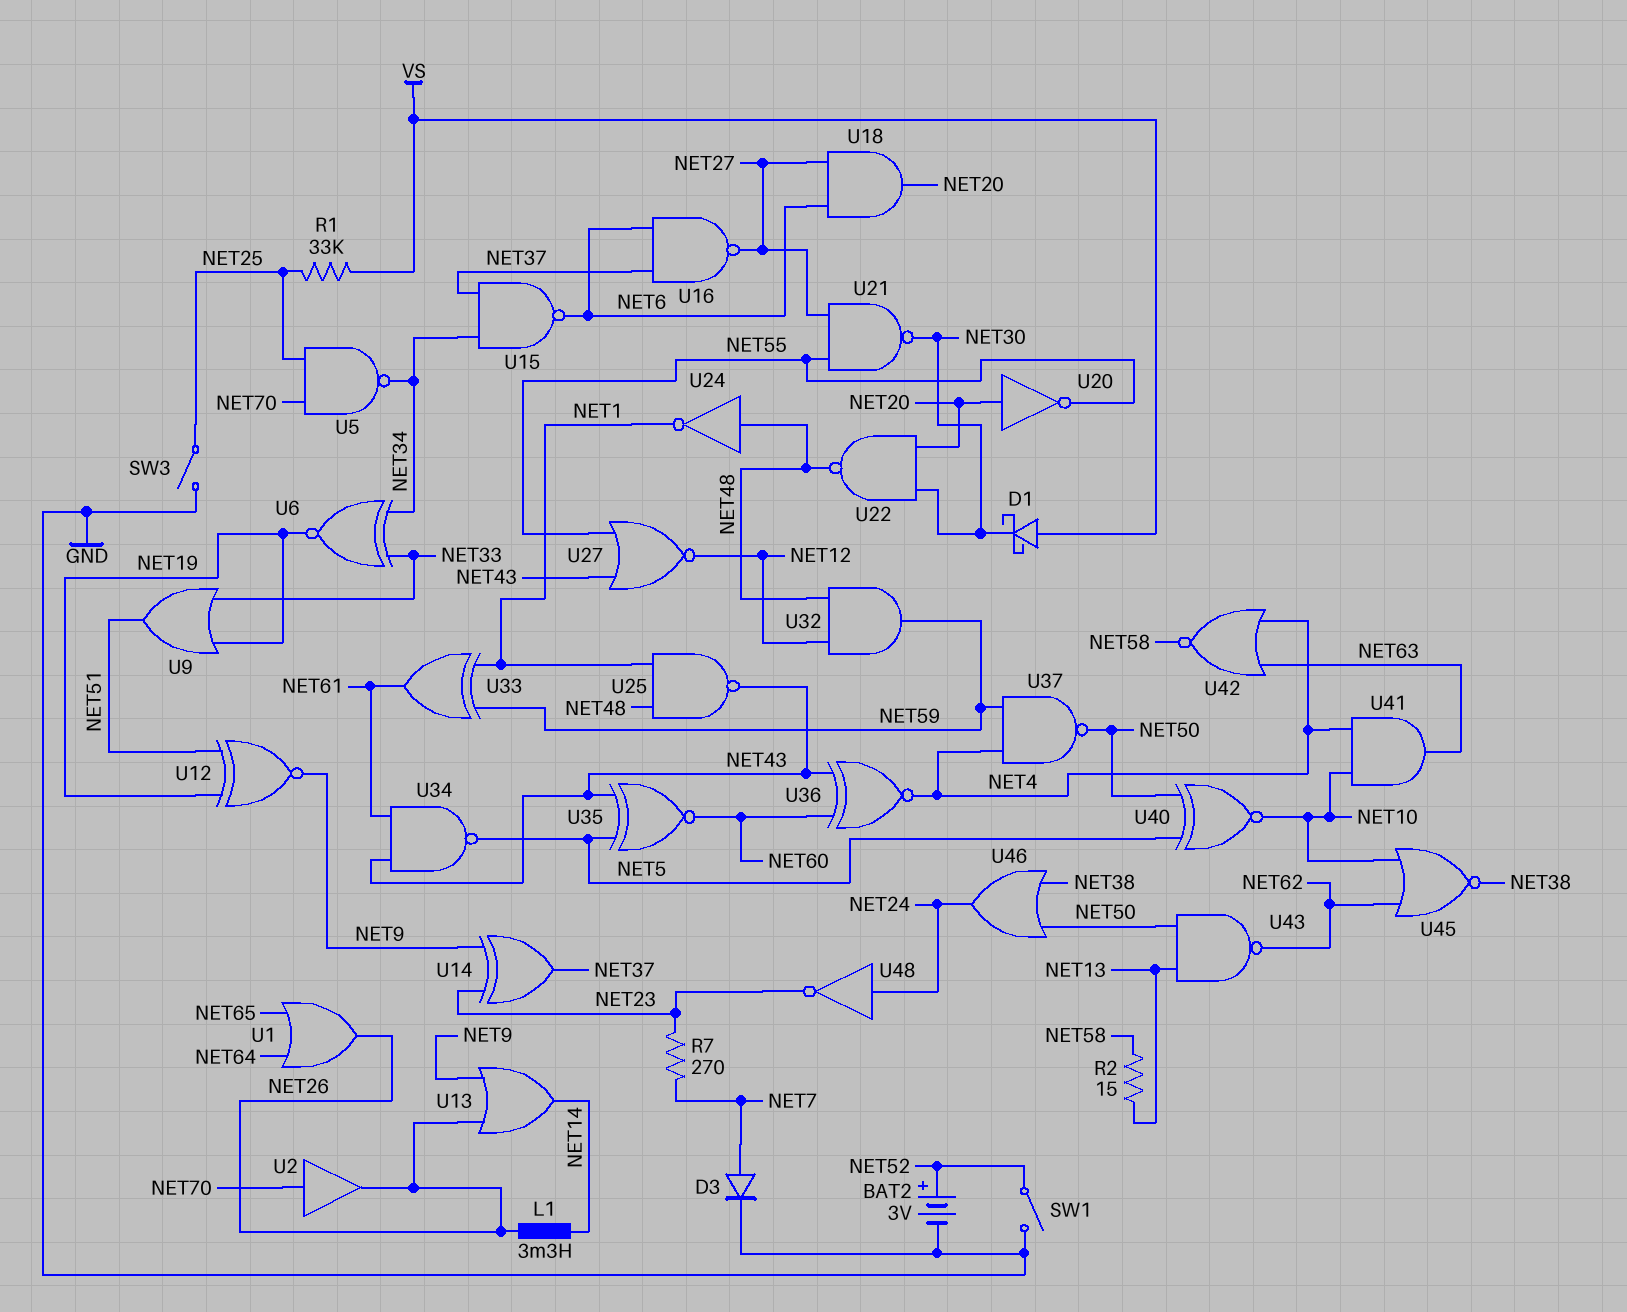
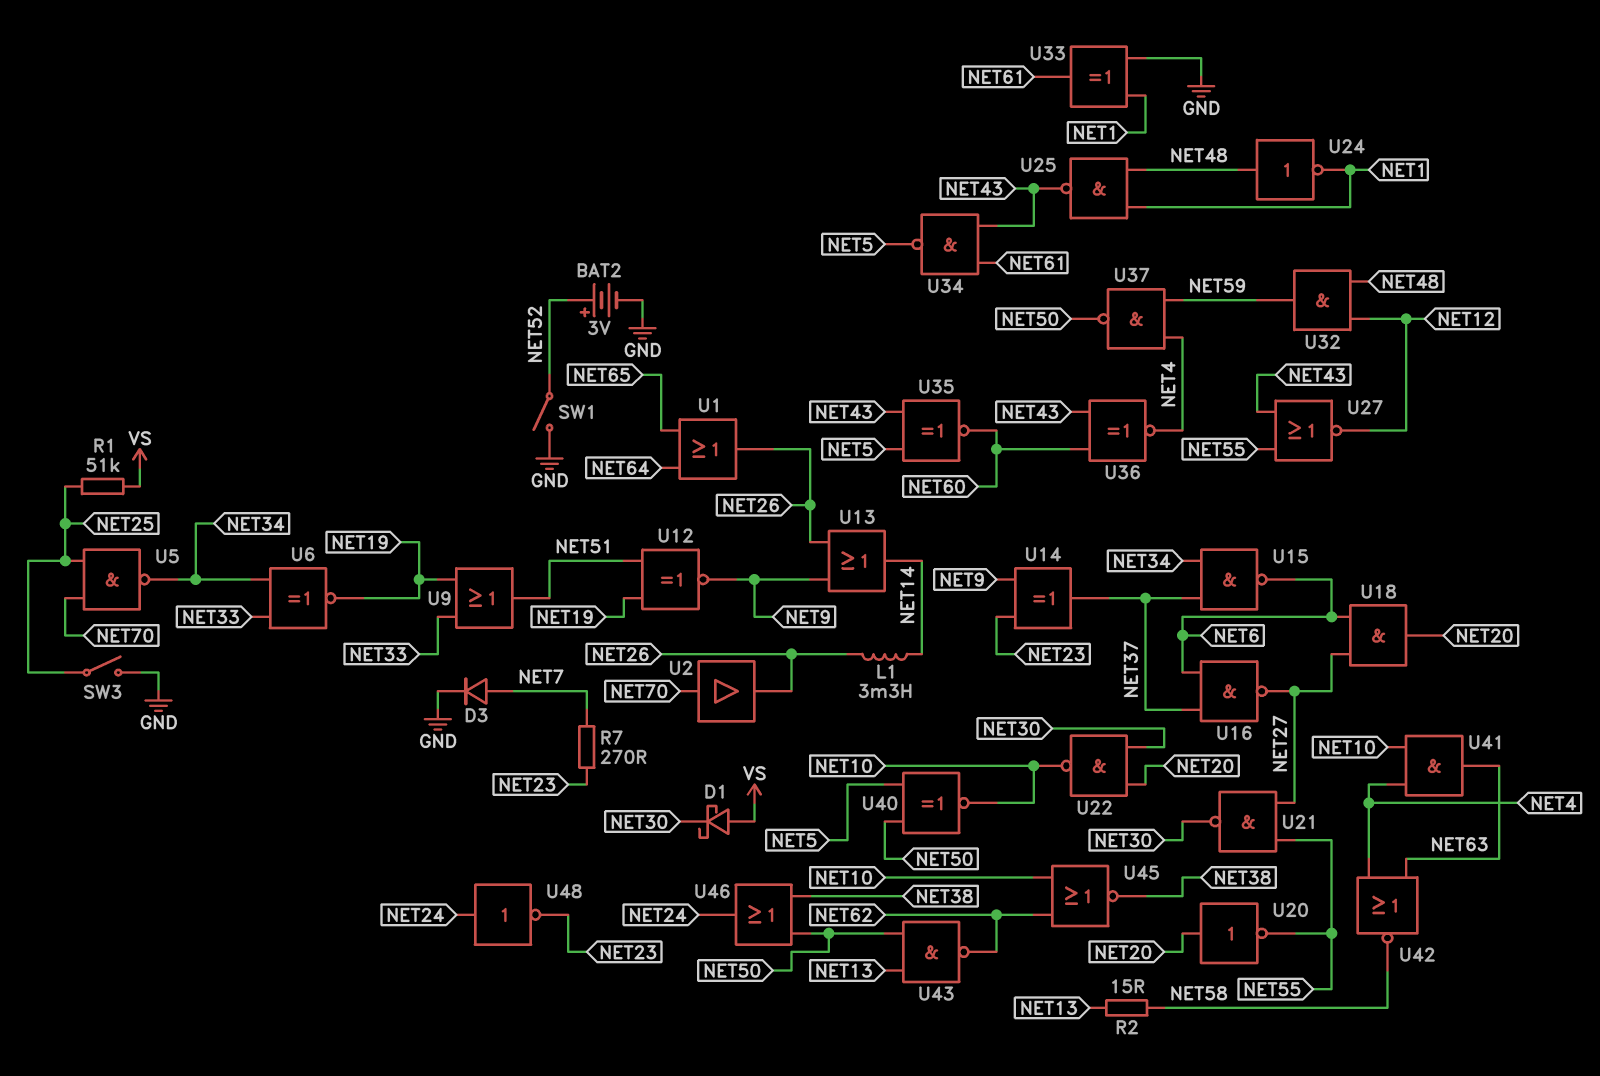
R1: 33k (NET25, VS) -> 51k (NET25, VS)
U22: NAND (in NET20, in NET30, out NET48) -> NAND (in NET20, in NET30, out NET10)
U33: XOR (in NET1, in NET59, out NET61) -> XOR (in GND, in NET1, out NET61)

